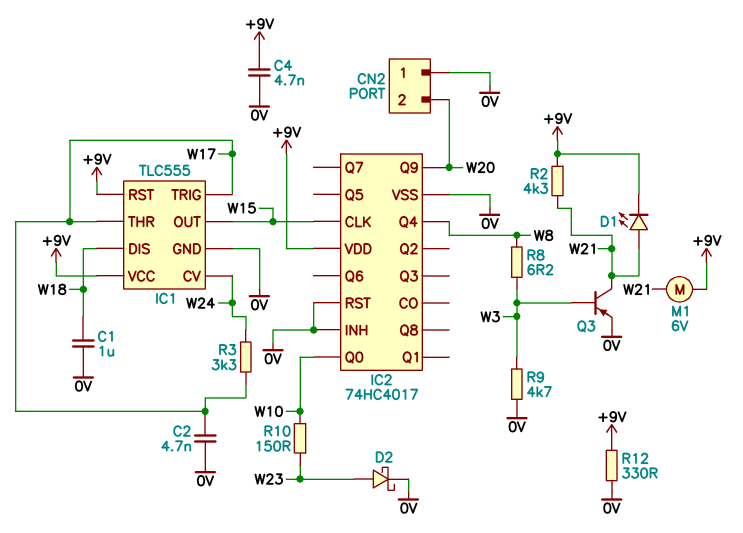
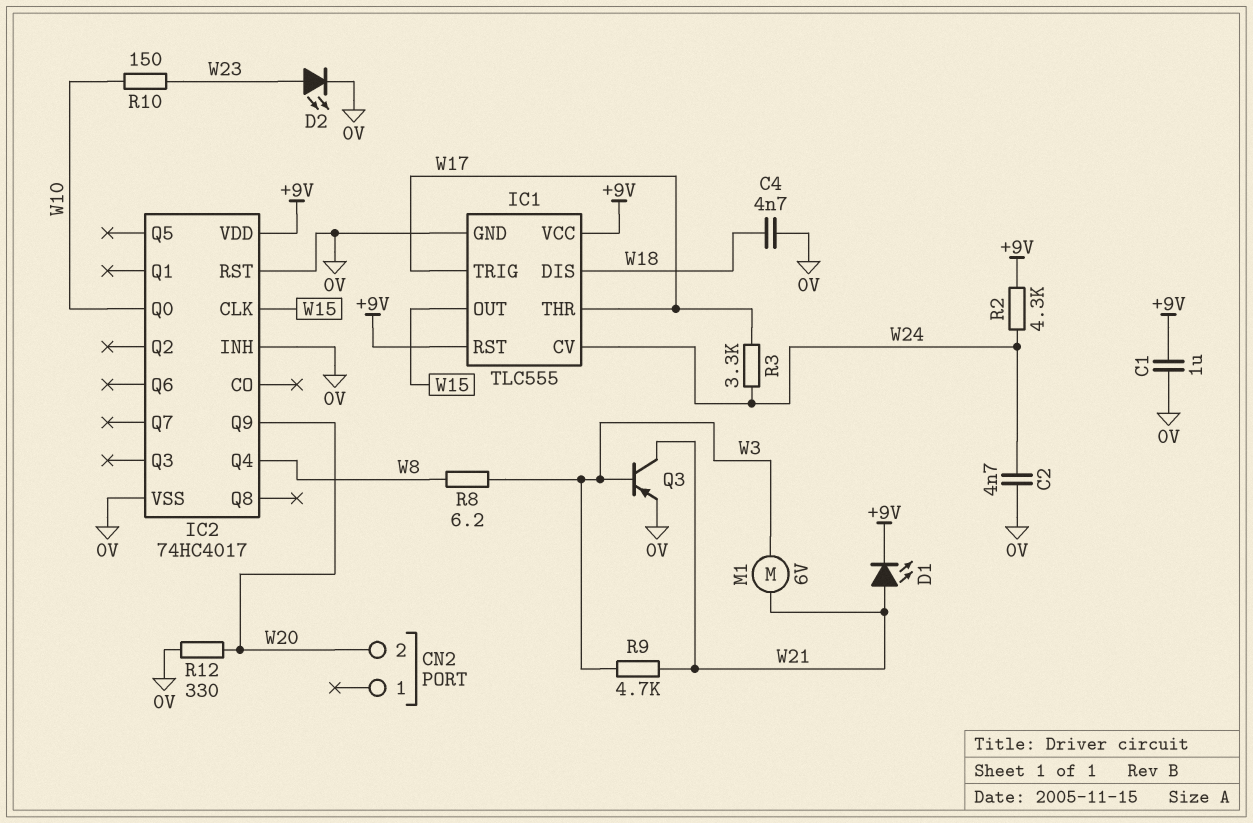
C1: 1uF (0V, W18) -> 1uF (+9V, 0V)
C2: 4.7nF (0V, W17) -> 4.7nF (0V, W24)
C4: 4.7nF (+9V, 0V) -> 4.7nF (0V, W18)
CN2 pin 1: 0V -> none
D2: schottky (A W23, K 0V) -> LED (A W23, K 0V)
M1: motor 6V (+9V, W21) -> motor 6V (W3, W21)
R2: 4.3k (+9V, W21) -> 4.3k (+9V, W24)
R9: 4.7k (0V, W3) -> 4.7k (W3, W21)
R12: 330 (+9V, 0V) -> 330 (0V, W20)

